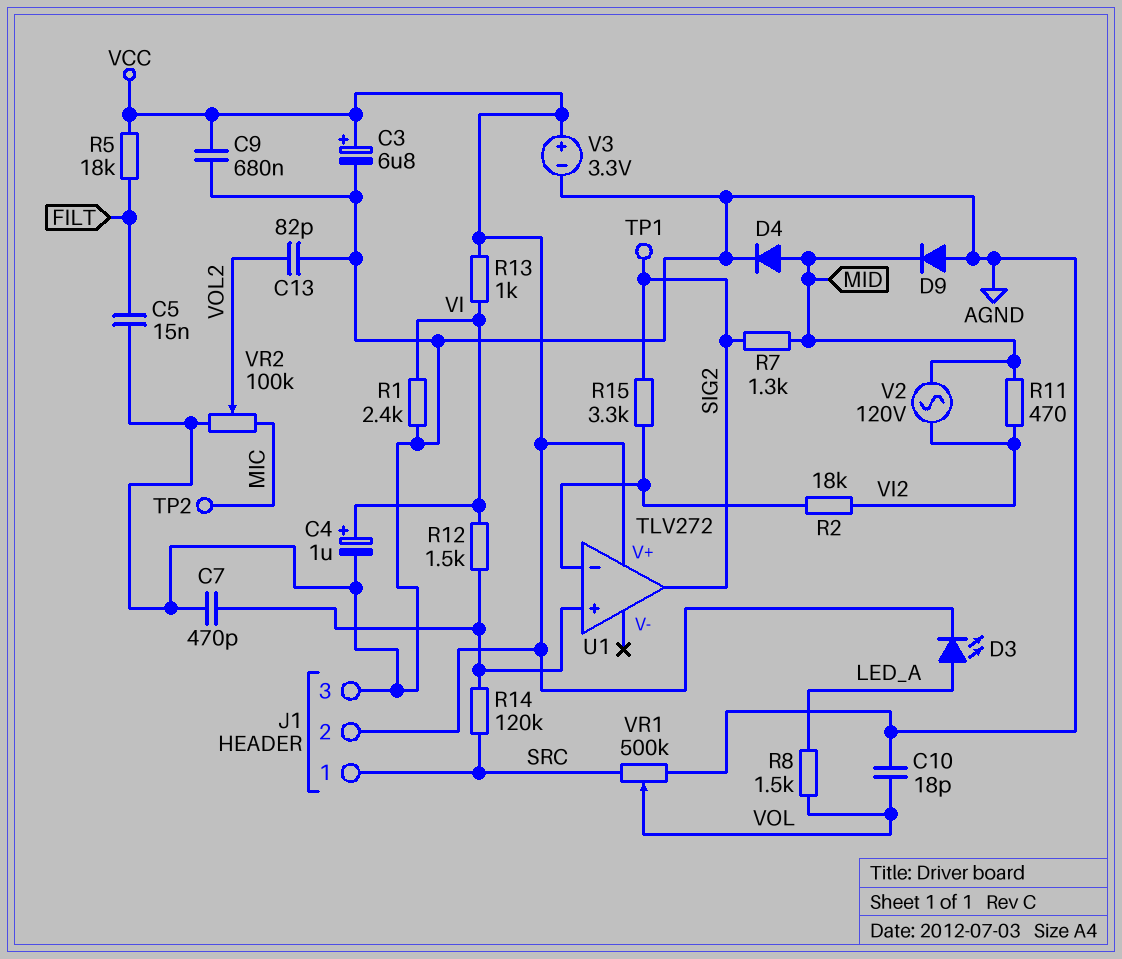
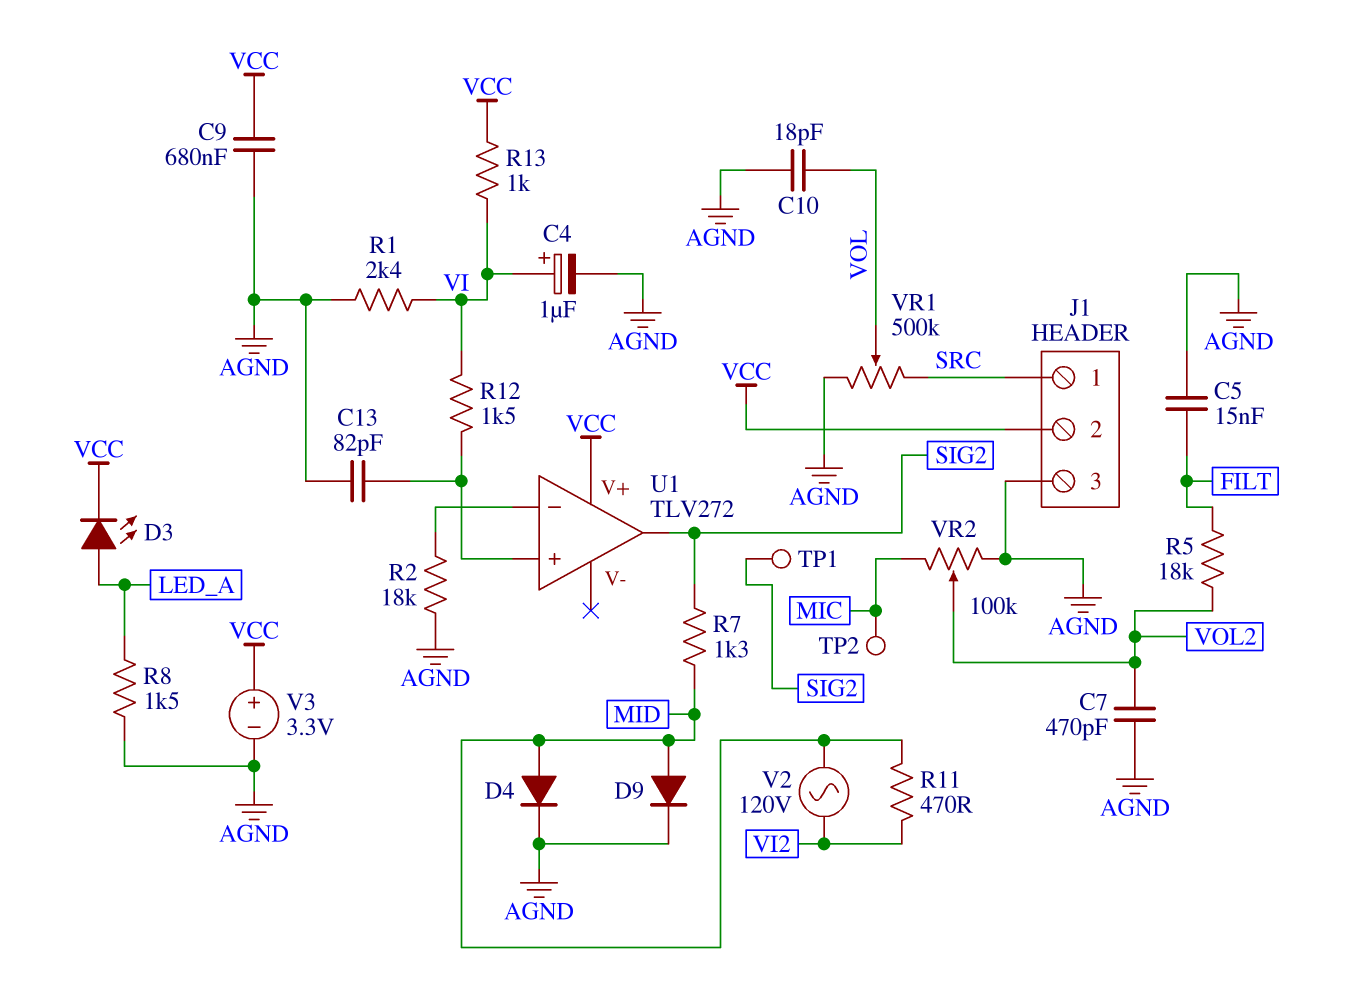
C3: 6.8uF (plus VCC, minus AGND) -> none
C7: 470pF (AGND, U1/in+) -> 470pF (AGND, VOL2)
C13: 82pF (AGND, VOL2) -> 82pF (AGND, U1/in+)
D9: diode (A AGND, K MID) -> diode (A MID, K AGND)
R2: 18k (U1/in-, VI2) -> 18k (AGND, U1/in-)
R5: 18k (FILT, VCC) -> 18k (FILT, VOL2)
R8: 1.5k (LED_A, VOL) -> 1.5k (AGND, LED_A)
R14: 120k (SRC, U1/in+) -> none
R15: 3.3k (SIG2, U1/in-) -> none

